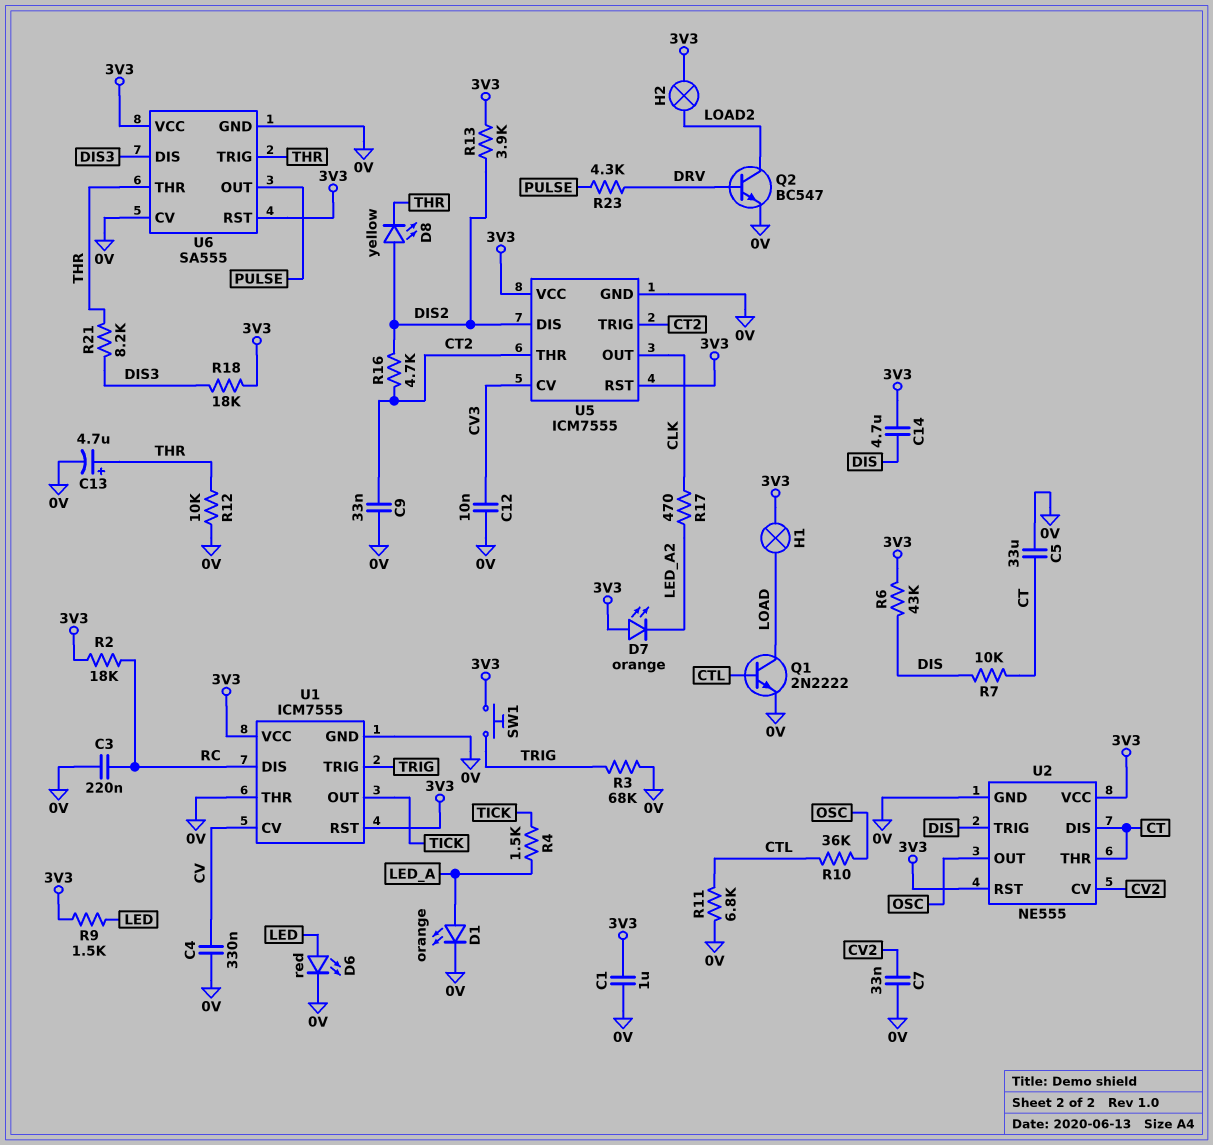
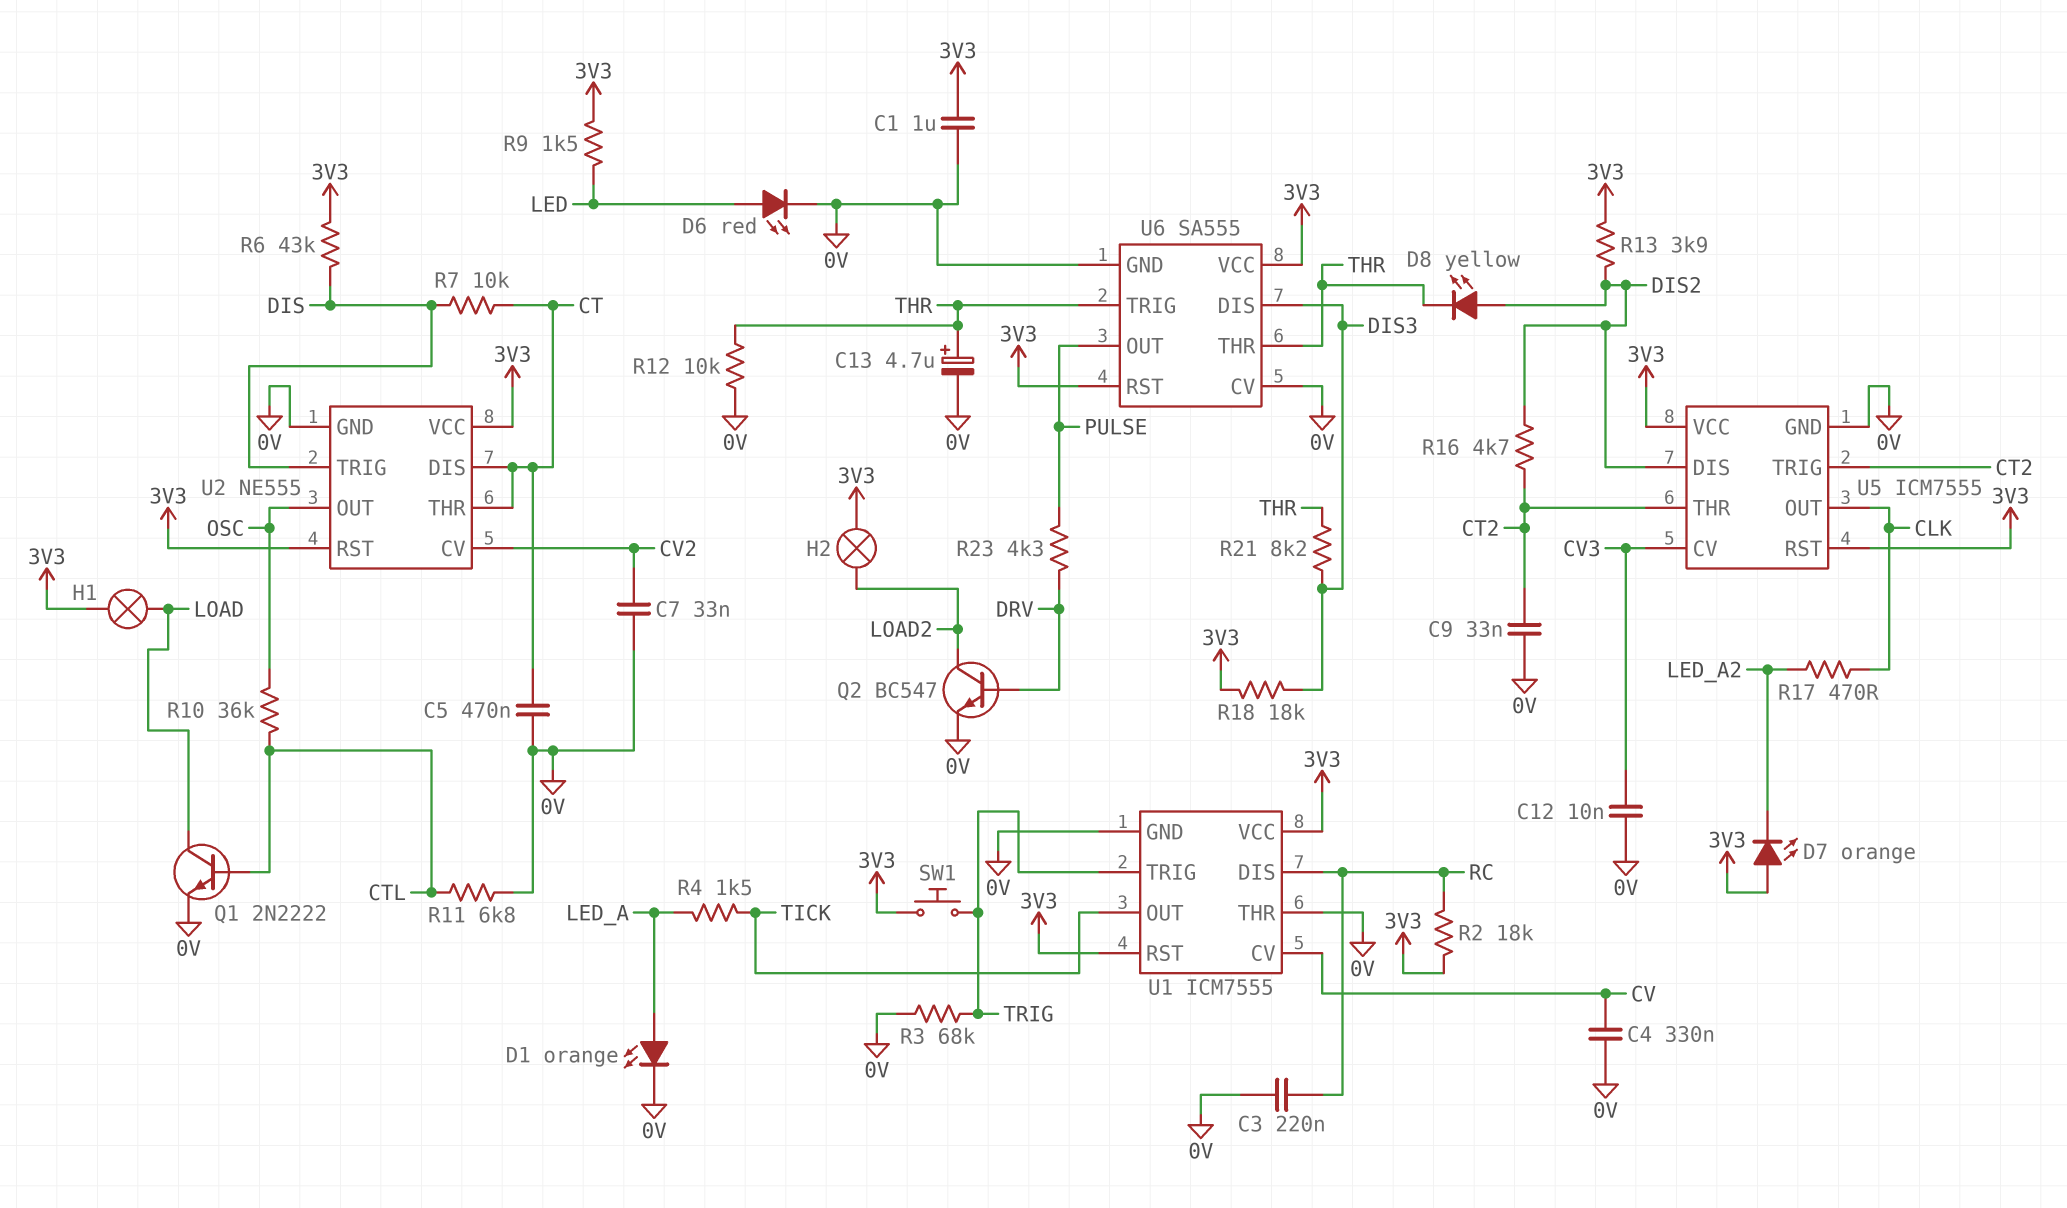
C5: 33uF (0V, CT) -> 470nF (0V, CT)
C14: 4.7uF (3V3, DIS) -> none

